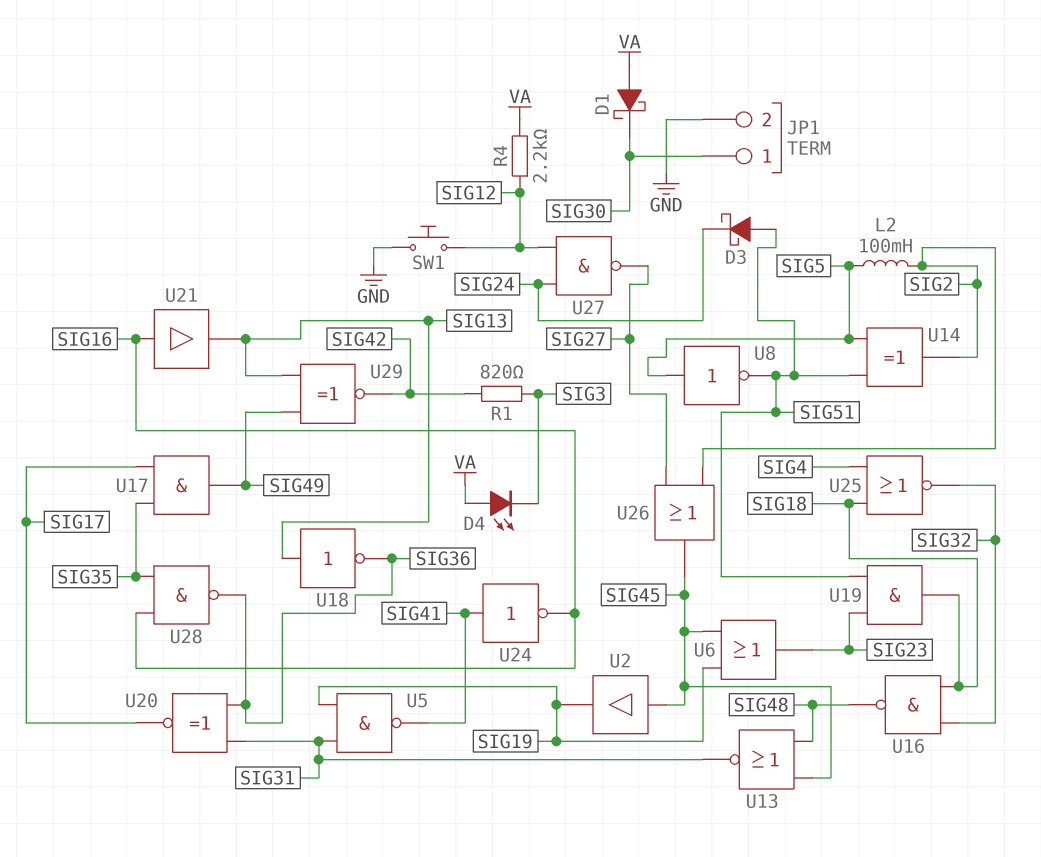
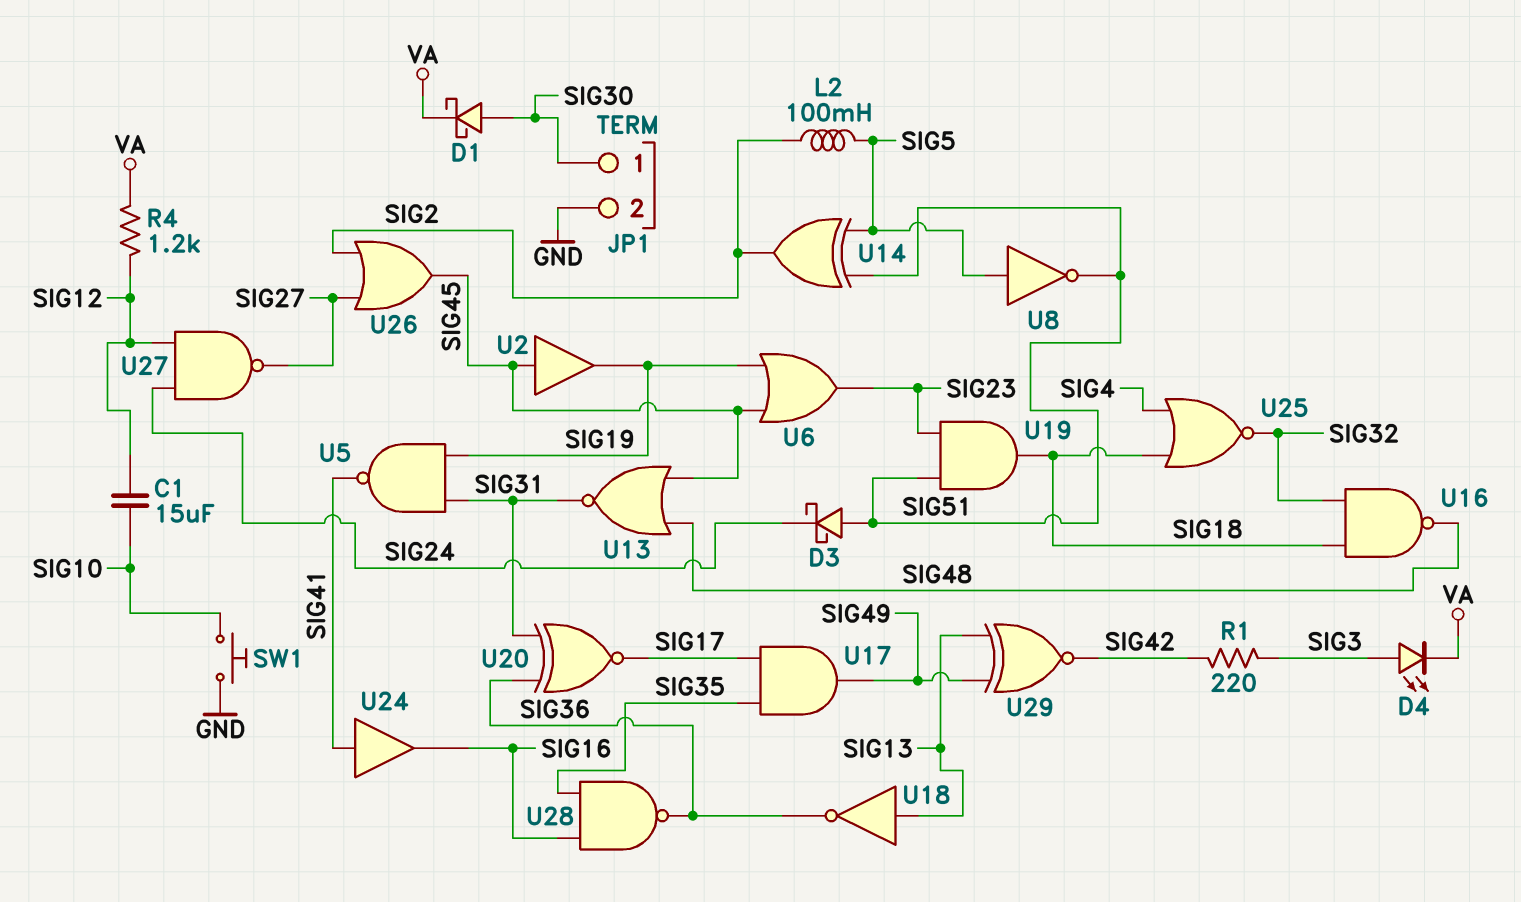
C1: none -> 15uF (SIG10, SIG12)
D1: schottky (A VA, K SIG30) -> schottky (A SIG30, K VA)
D4: LED (A VA, K SIG3) -> LED (A SIG3, K VA)
R1: 820 (SIG3, SIG42) -> 220 (SIG3, SIG42)
R4: 2.2k (SIG12, VA) -> 1.2k (SIG12, VA)
SW1: button (GND, SIG12) -> button (GND, SIG10)
U21: buffer (in SIG16, out SIG13) -> none
U24: NOT (in SIG41, out SIG16) -> buffer (in SIG41, out SIG16)

